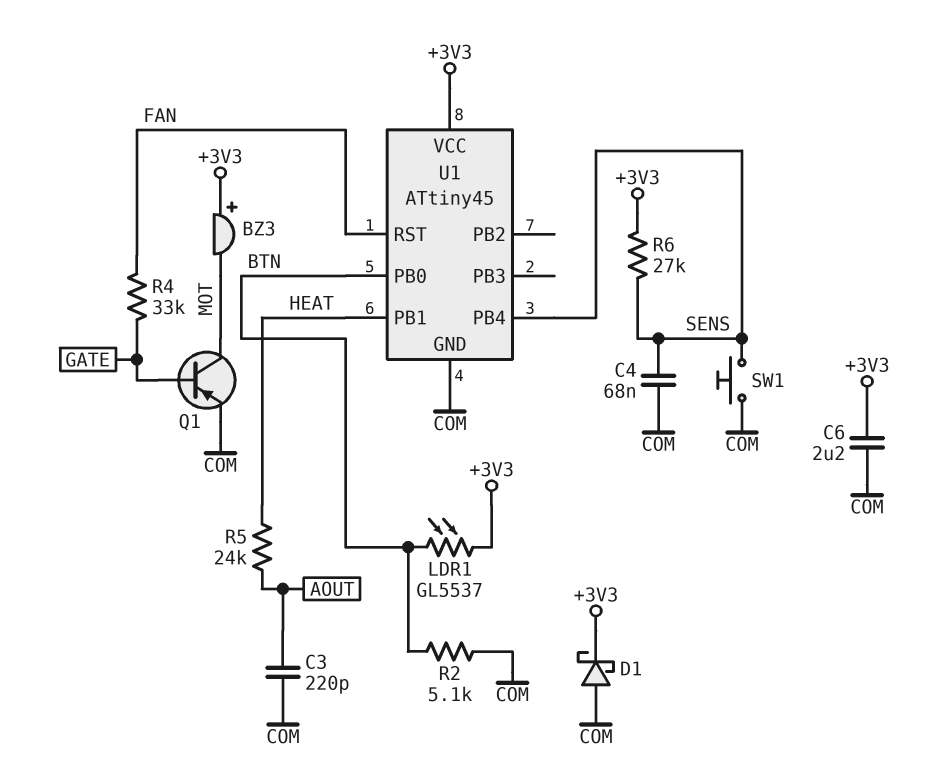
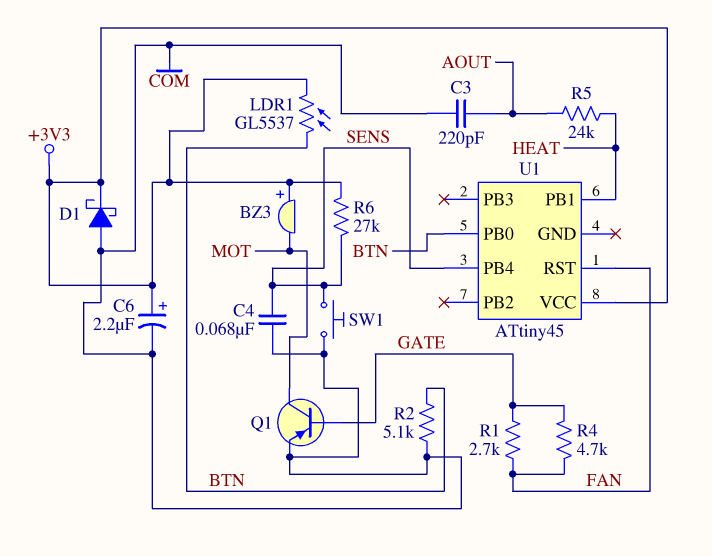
C6: 2.2uF (+3V3, COM) -> 2.2uF (plus +3V3, minus COM)
R1: none -> 2.7k (FAN, GATE)
R4: 33k (FAN, GATE) -> 4.7k (FAN, GATE)
U1 pin GND: COM -> none

